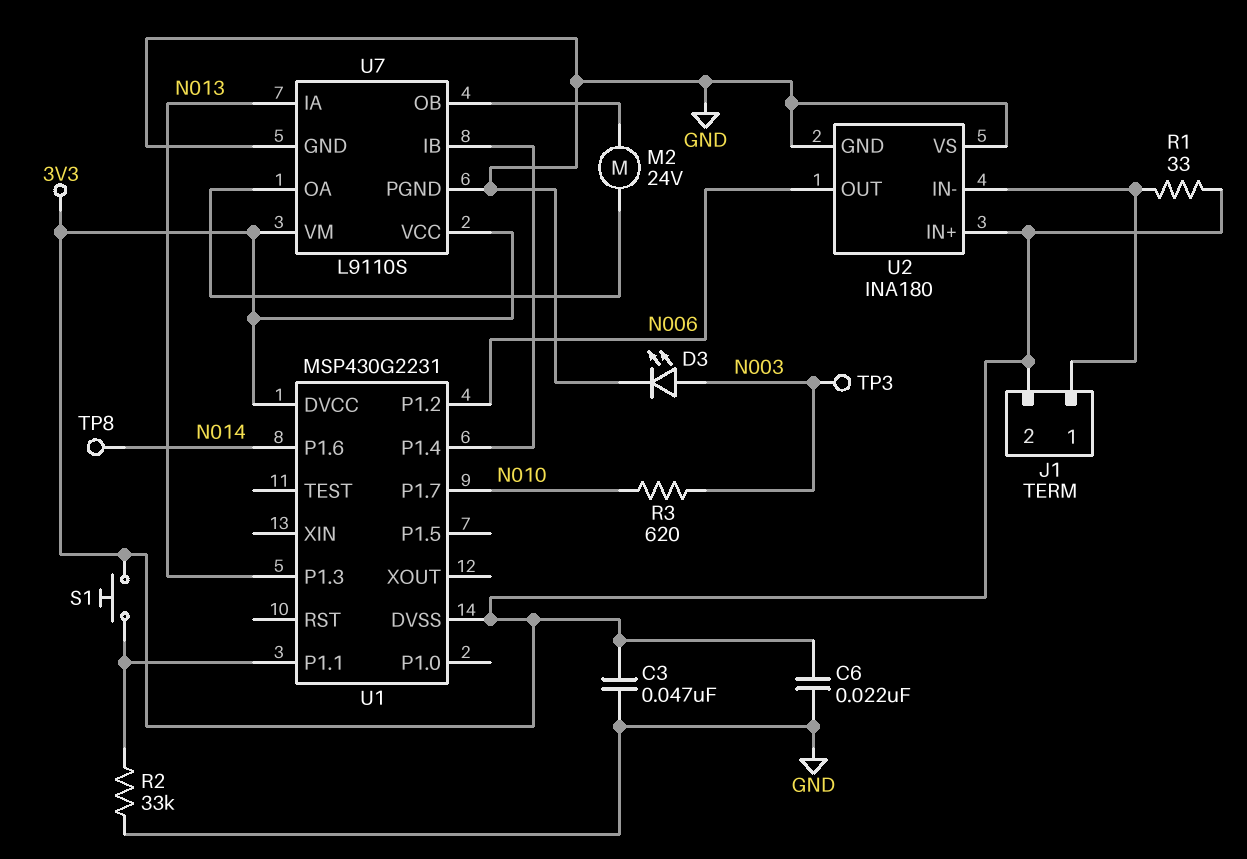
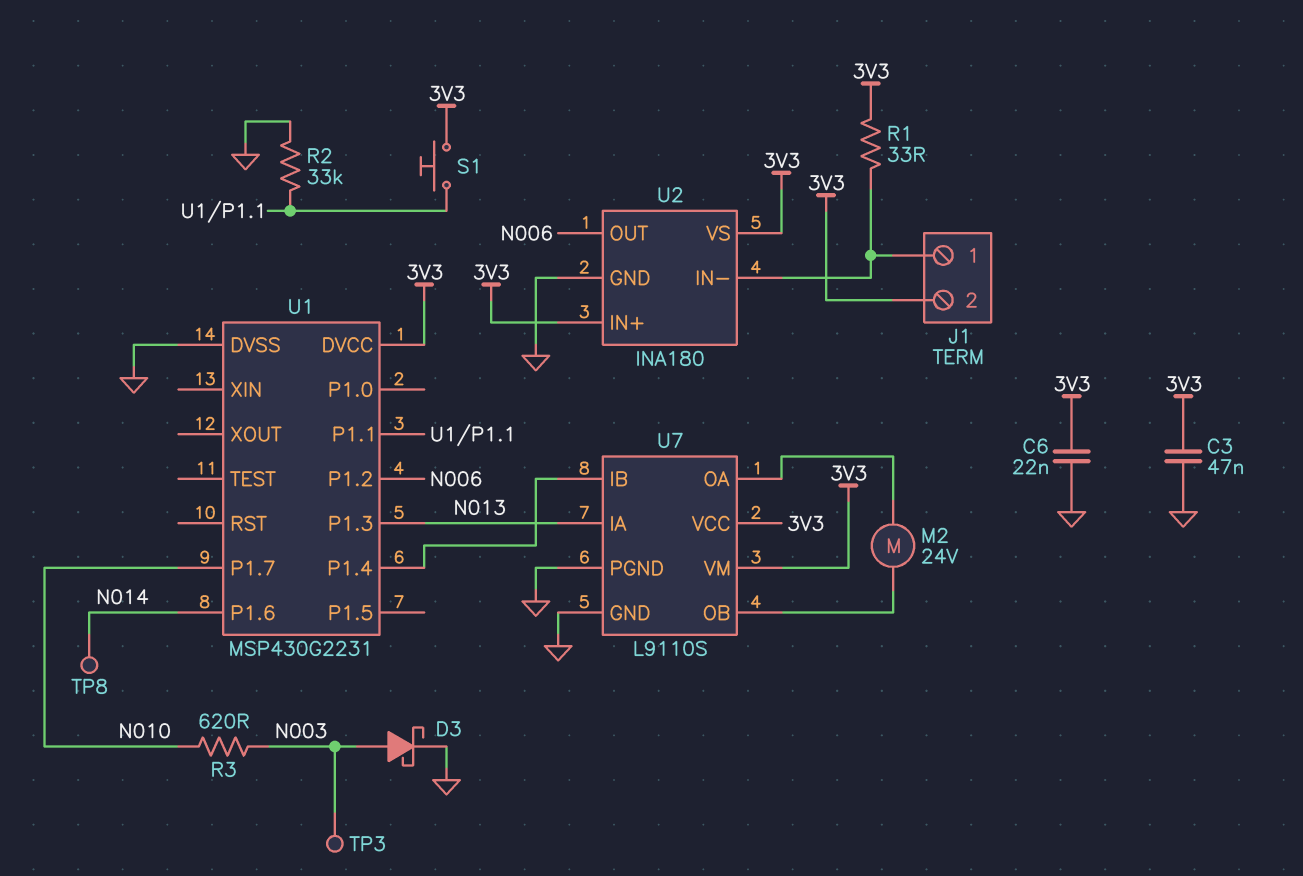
D3: LED (A N003, K GND) -> schottky (A N003, K GND)
U1 pin DVSS: 3V3 -> GND
U2 pin VS: GND -> 3V3

